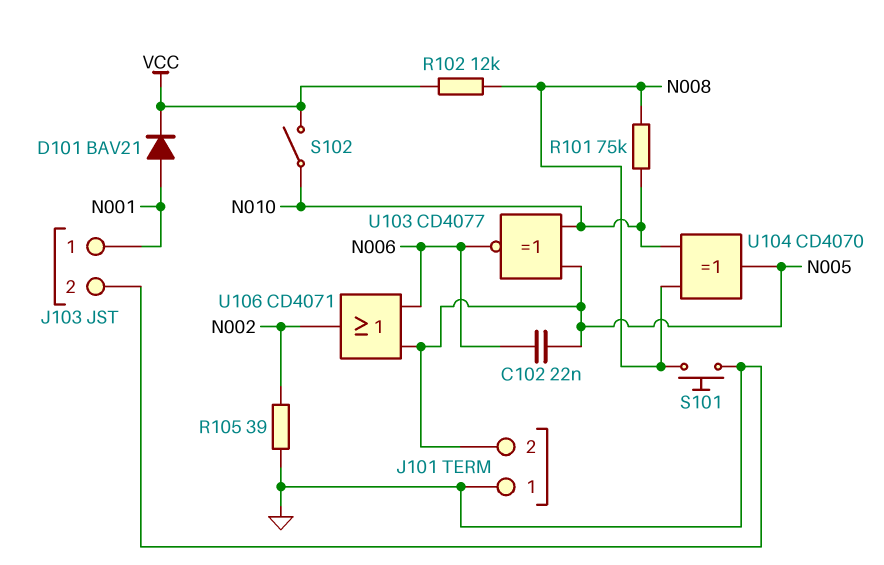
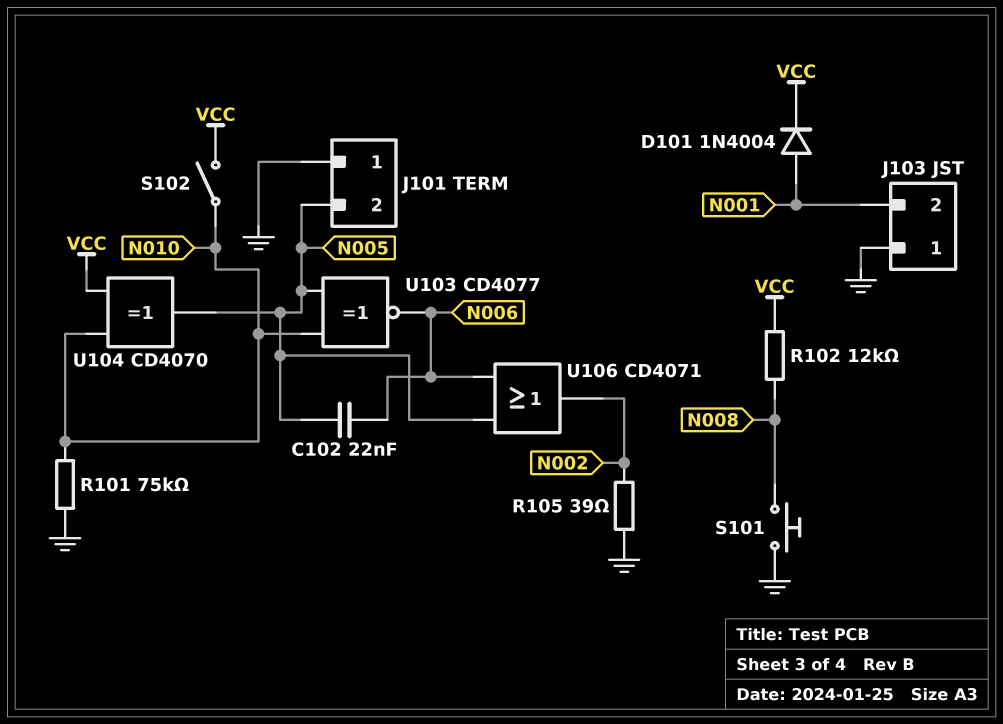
D101: diode BAV21 (A N001, K VCC) -> diode 1N4004 (A N001, K VCC)
J103 pin 1: N001 -> GND
J103 pin 2: GND -> N001
R101: 75k (N008, N010) -> 75k (GND, N010)
U104: XOR CD4070 (in N008, in N010, out N005) -> XOR CD4070 (in N010, in VCC, out N005)

